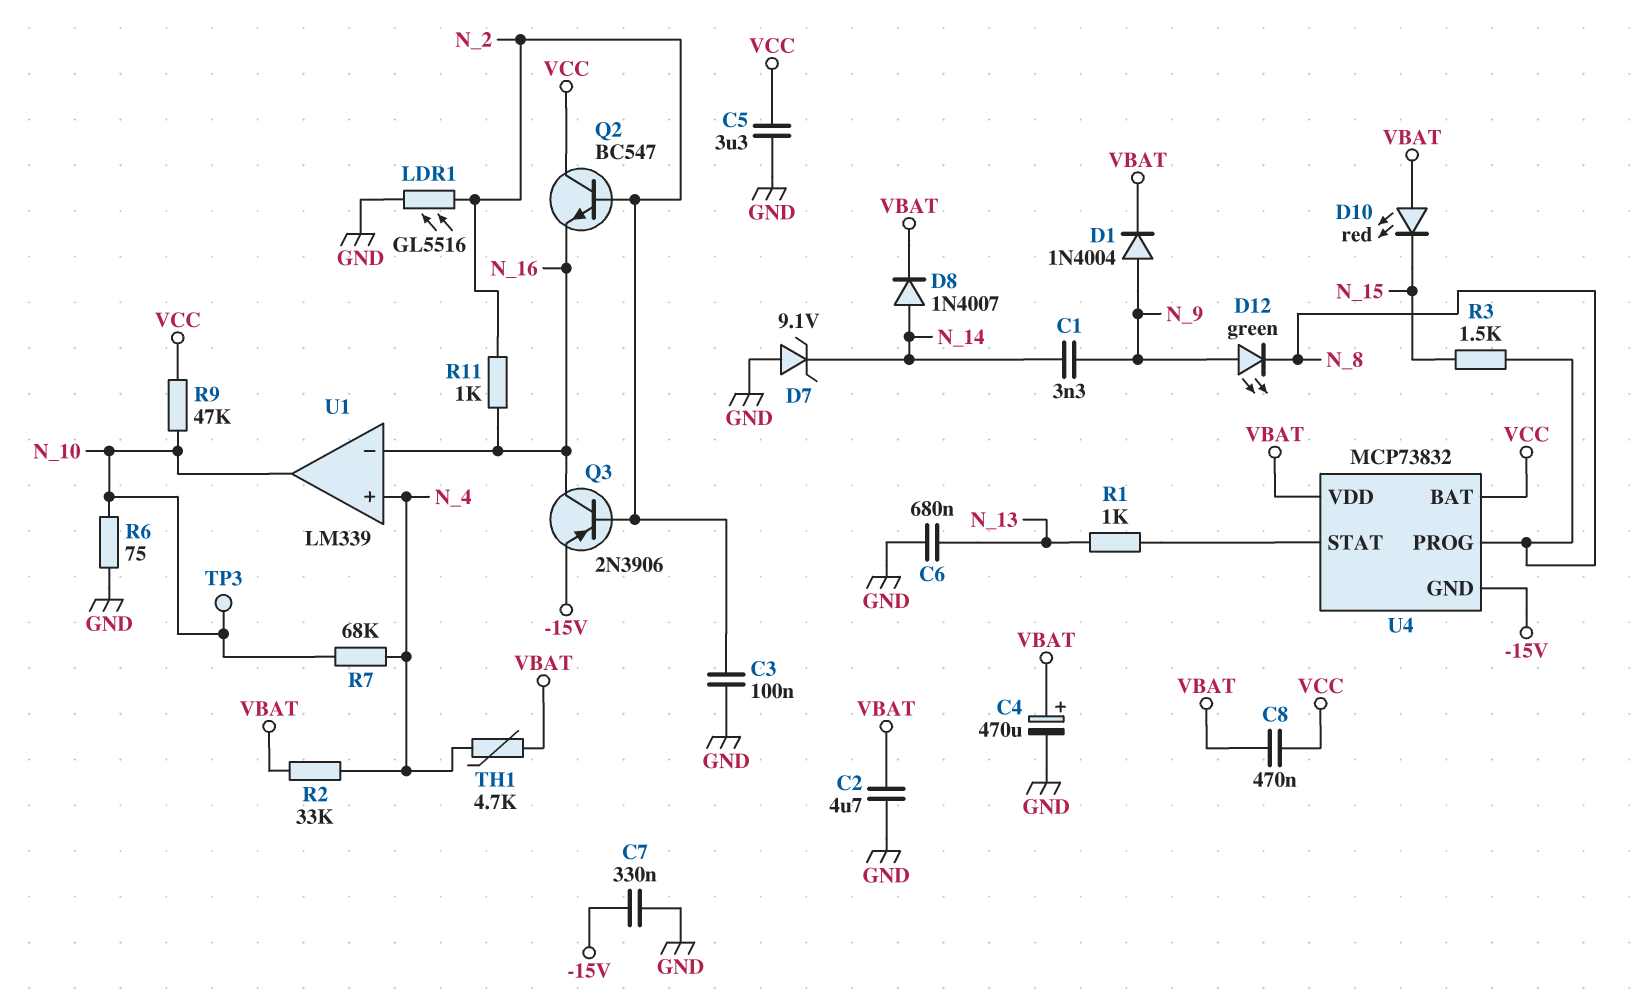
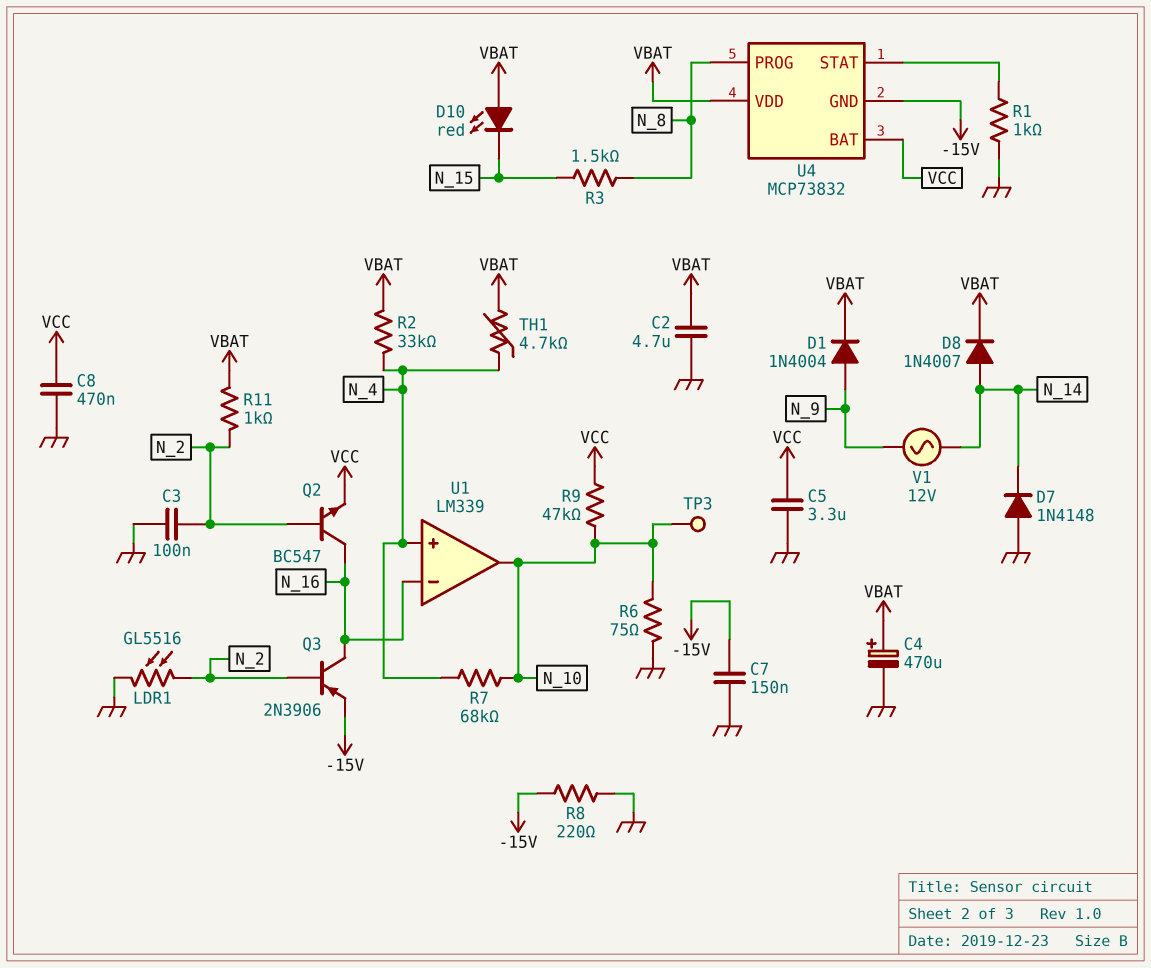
C1: 3.3nF (N_9, N_14) -> none
C6: 680nF (GND, N_13) -> none
C7: 330nF (-15V, GND) -> 150nF (-15V, GND)
C8: 470nF (VBAT, VCC) -> 470nF (GND, VCC)
D7: zener 9.1V (A GND, K N_14) -> diode 1N4148 (A GND, K N_14)
D12: LED green (A N_9, K N_8) -> none
Q2: NPN BC547 (B N_2, C VCC, E N_16) -> NPN BC547 (B N_2, C N_16, E VCC)
R1: 1k (N_13, U4/STAT) -> 1k (GND, U4/STAT)
R8: none -> 220 (-15V, GND)
R11: 1k (N_2, N_16) -> 1k (N_2, VBAT)
V1: none -> AC 12V (N_9, N_14)

